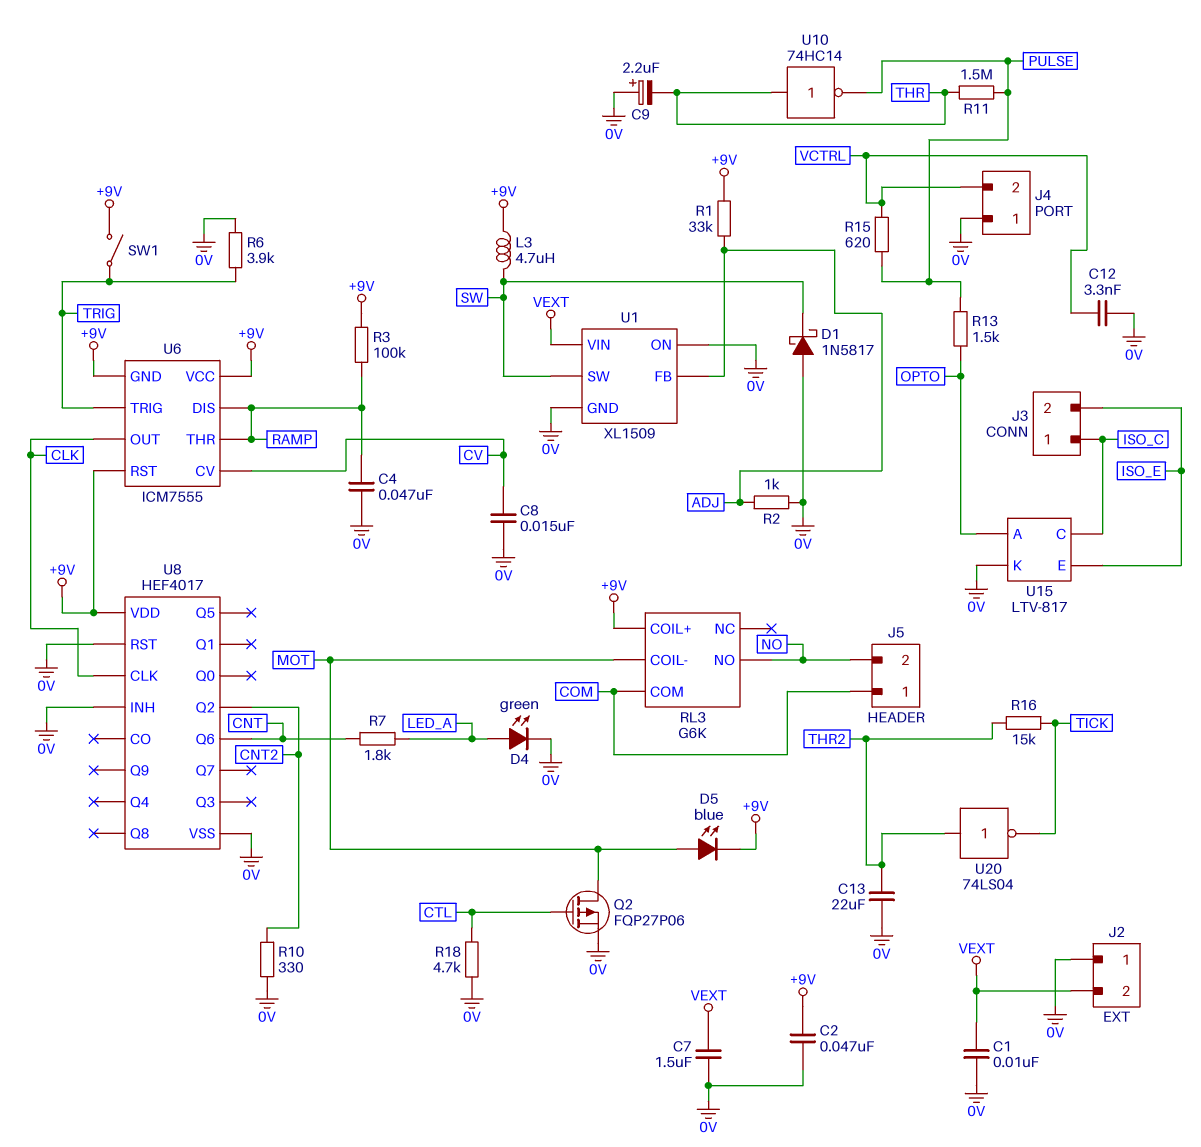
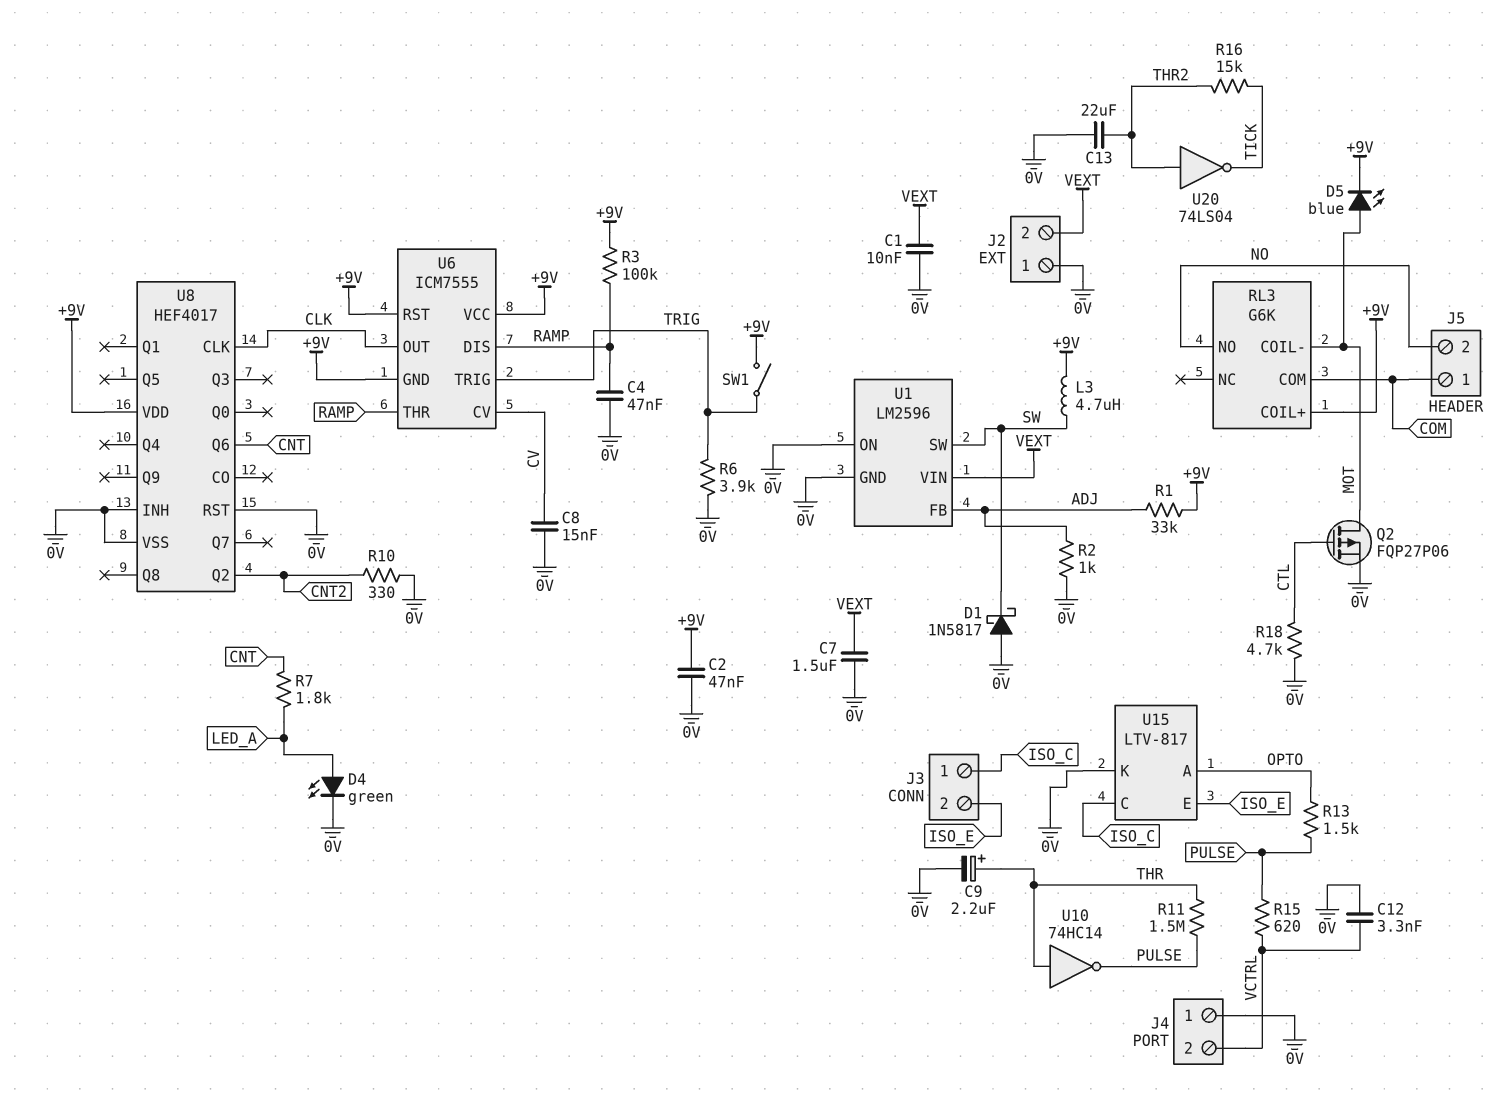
C9: 2.2uF (plus 0V, minus THR) -> 2.2uF (plus THR, minus 0V)
U1: XL1509 -> LM2596

